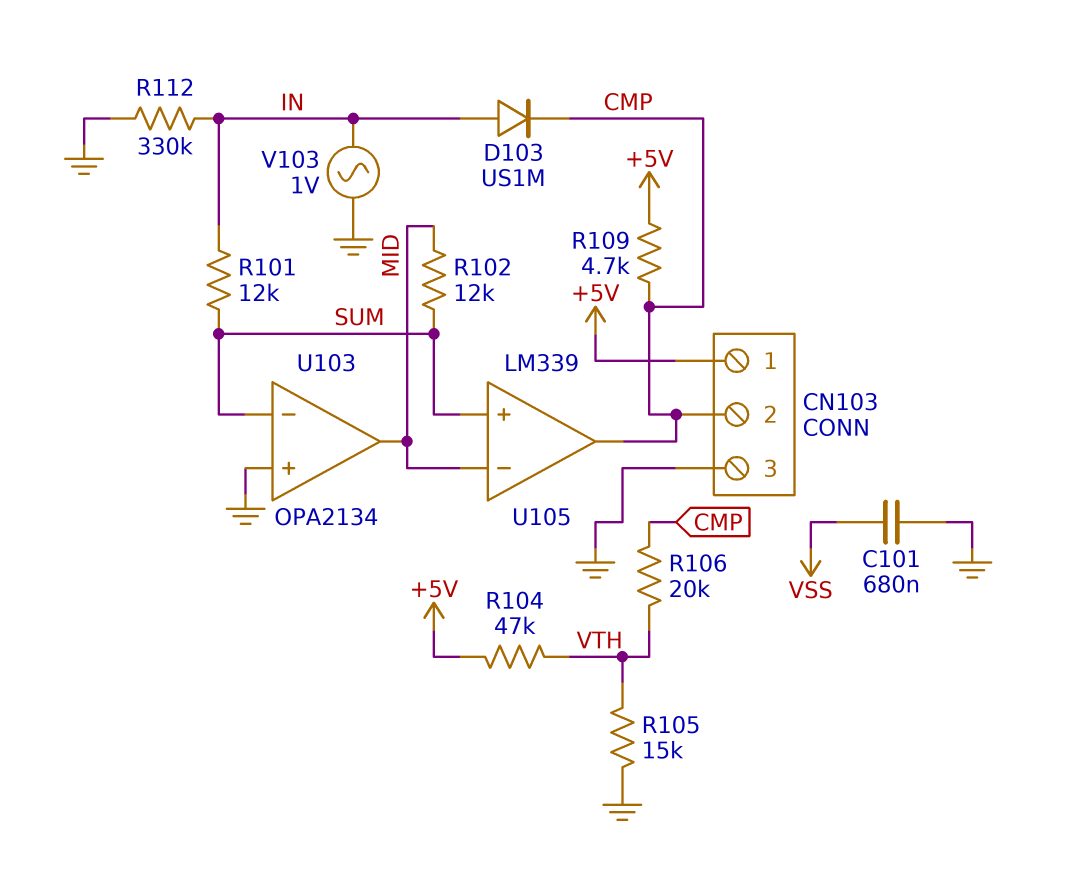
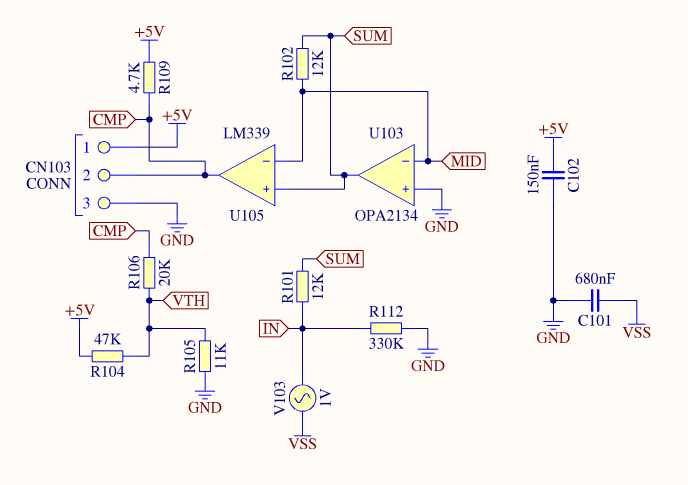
C102: none -> 150nF (+5V, GND)
D103: diode US1M (A IN, K CMP) -> none
R105: 15k (GND, VTH) -> 11k (GND, VTH)
U103 pin in-: SUM -> MID
U103 pin out: MID -> SUM
V103: AC 1V (GND, IN) -> AC 1V (IN, VSS)

